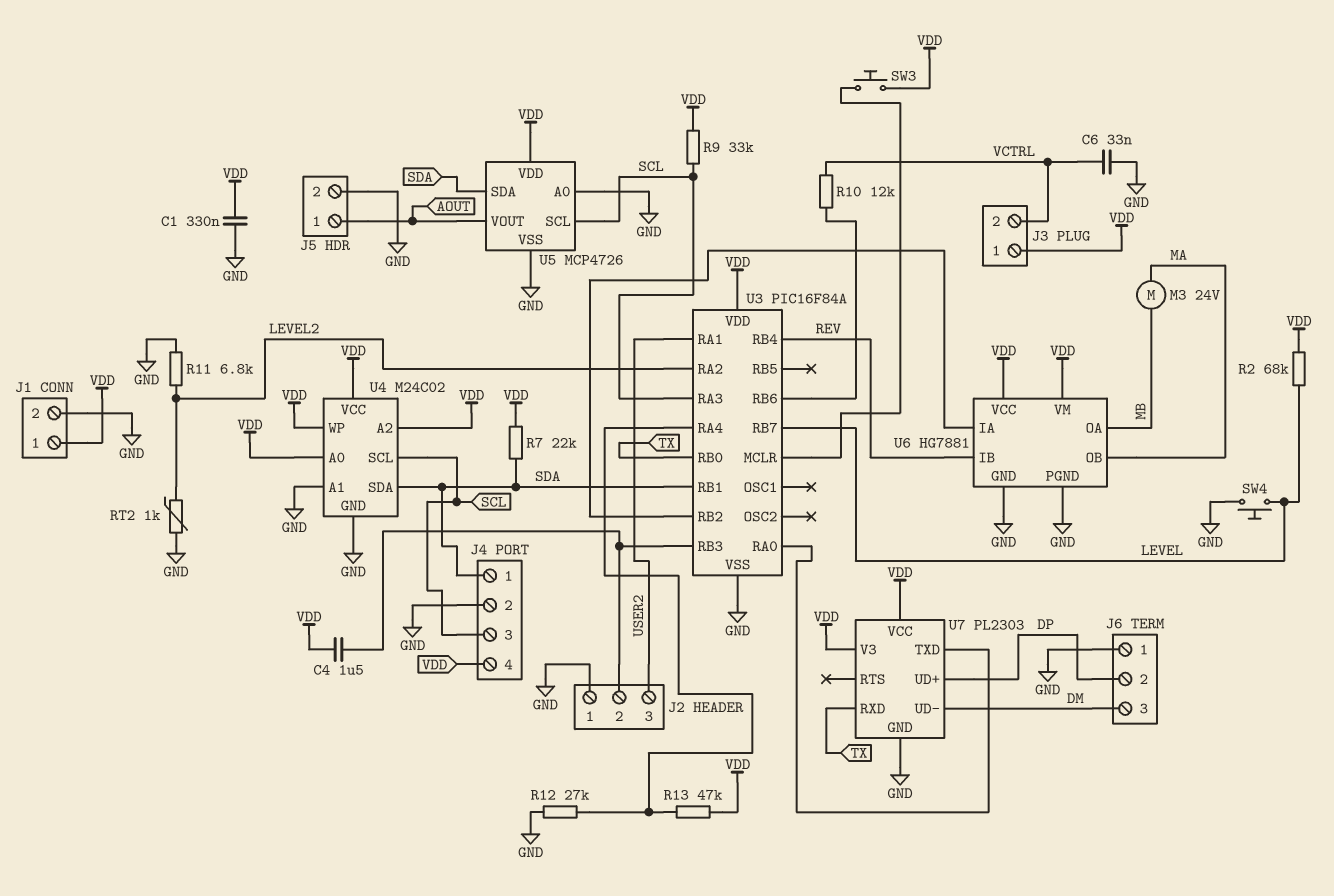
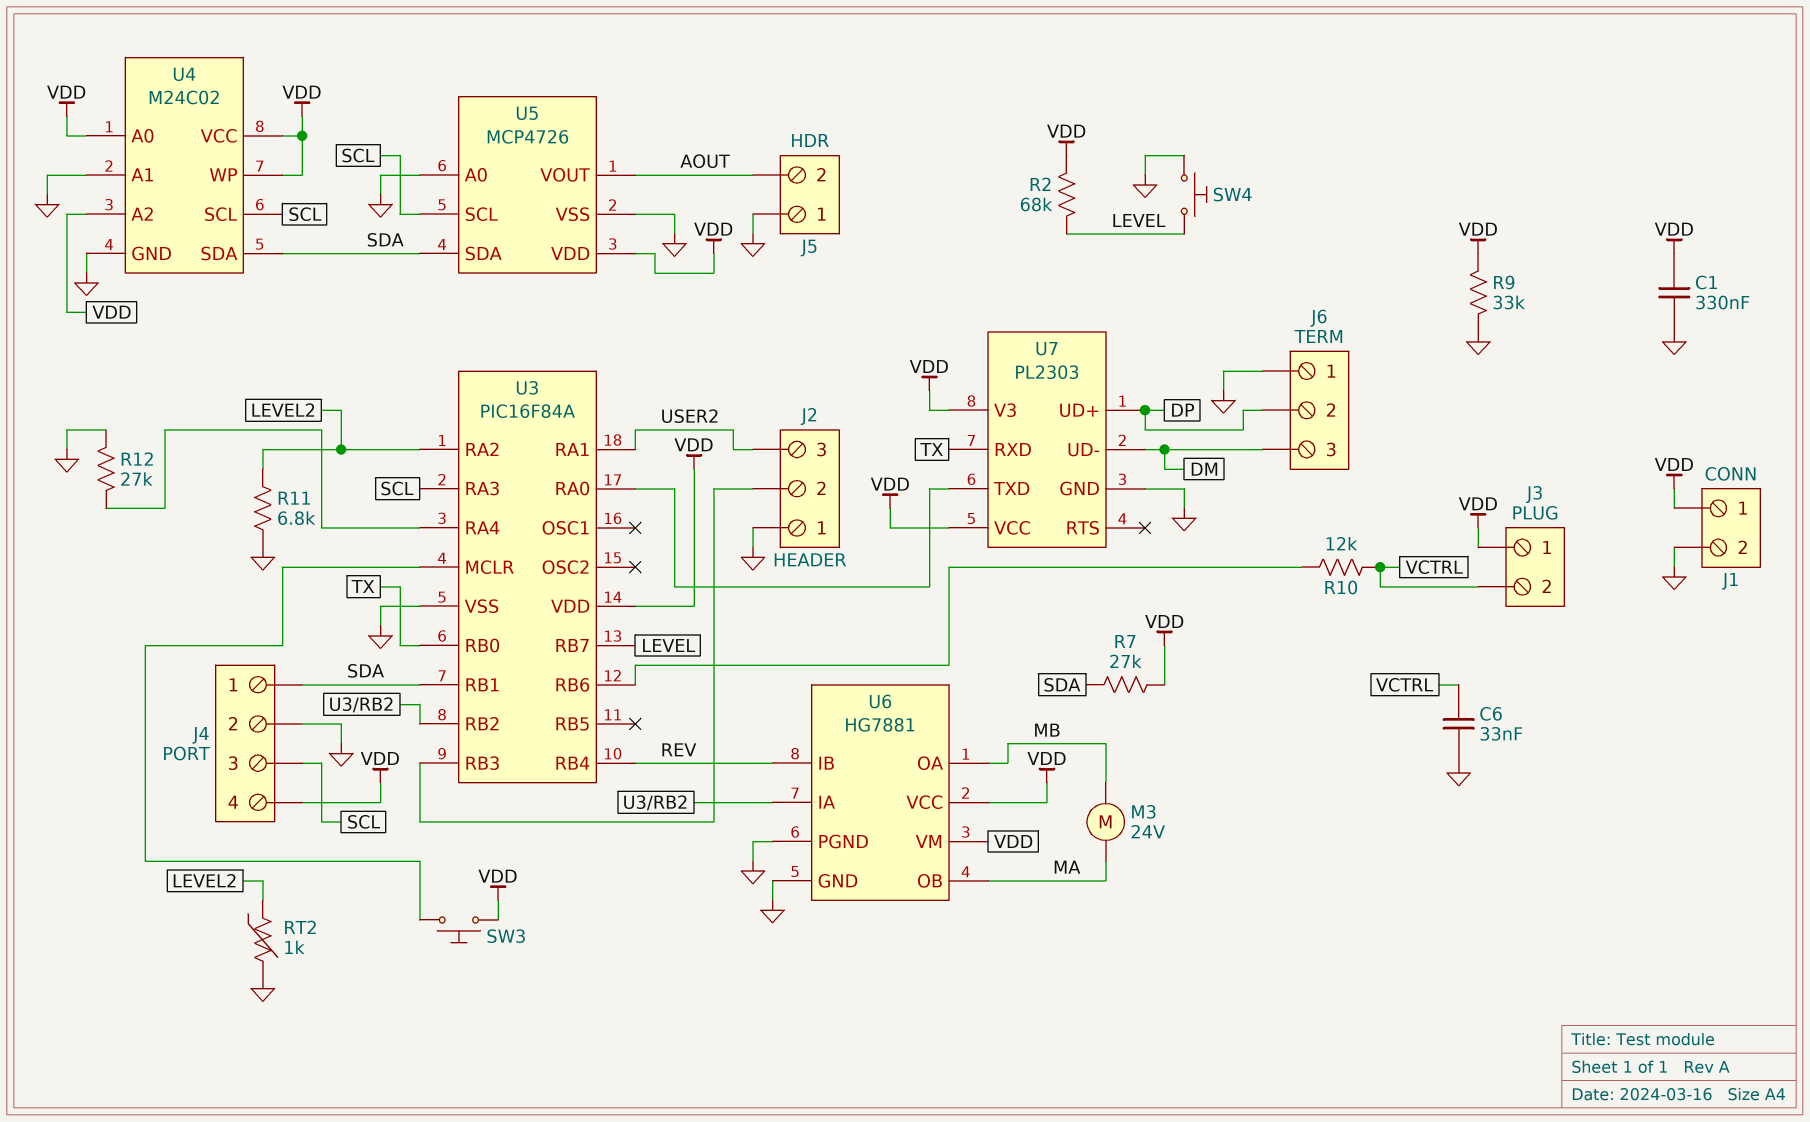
C4: 1.5uF (J2/2, VDD) -> none
J5 pin 1: AOUT -> GND
J5 pin 2: GND -> AOUT
R7: 22k (SDA, VDD) -> 27k (SDA, VDD)
R9: 33k (SCL, VDD) -> 33k (GND, VDD)
R13: 47k (U3/RA4, VDD) -> none

